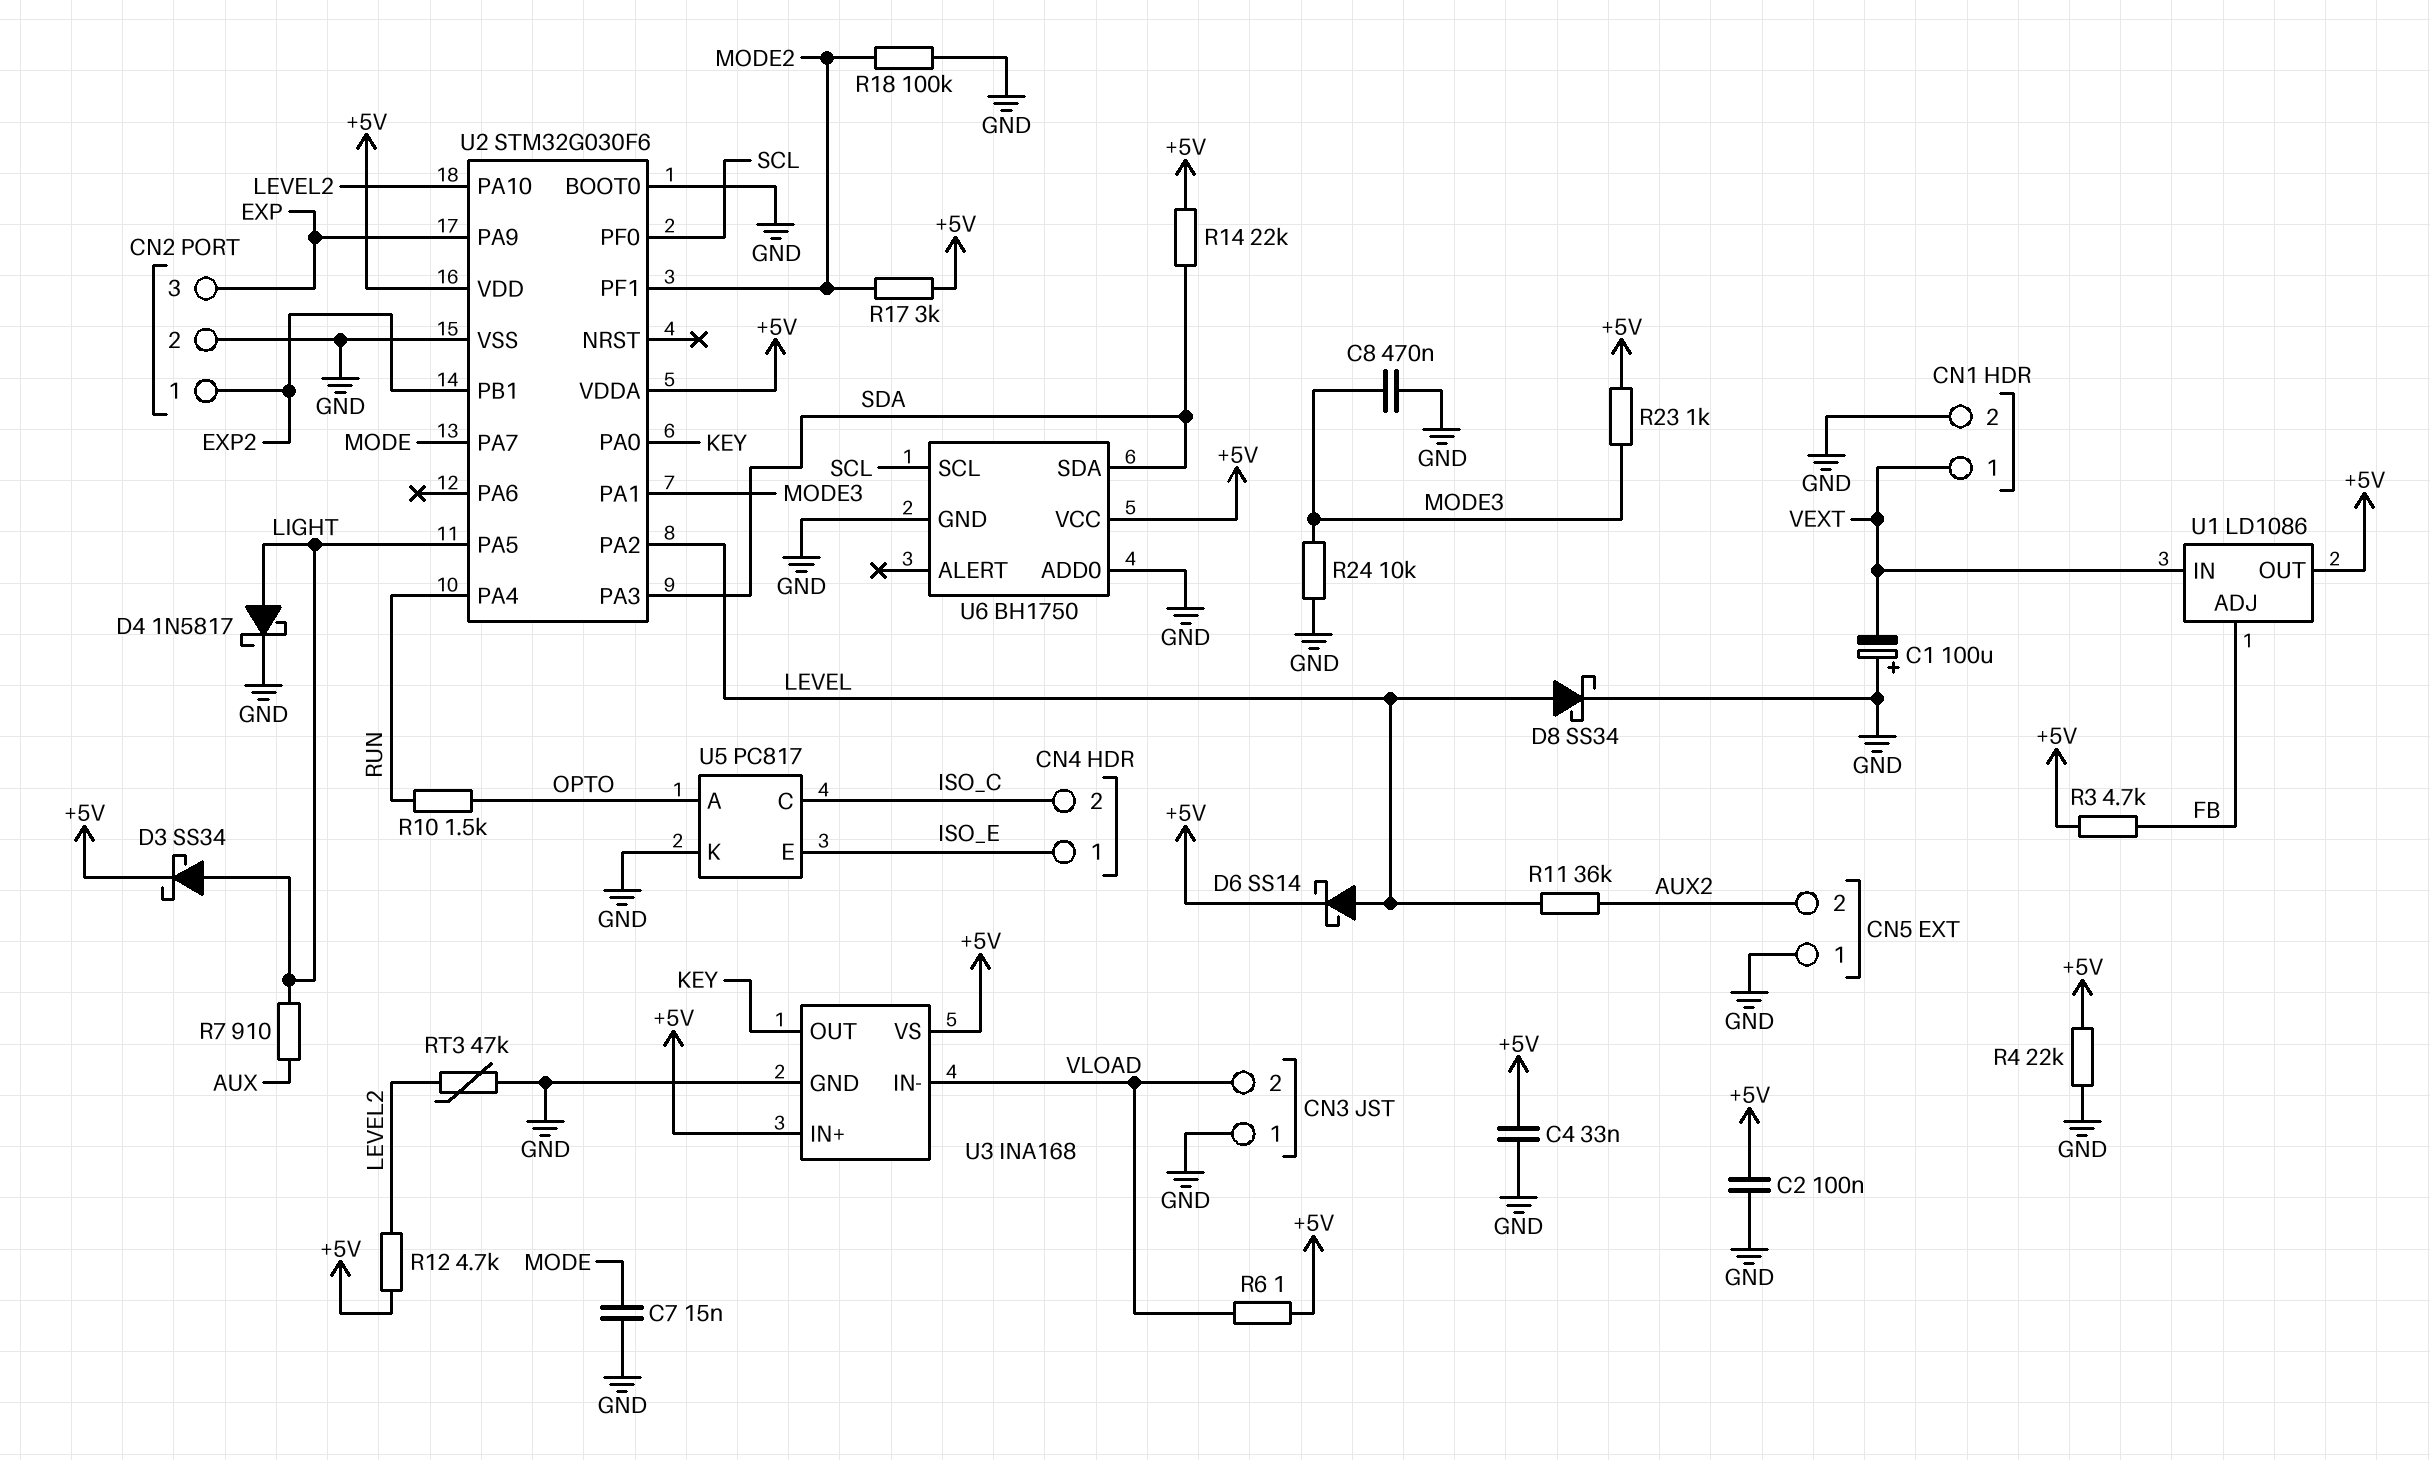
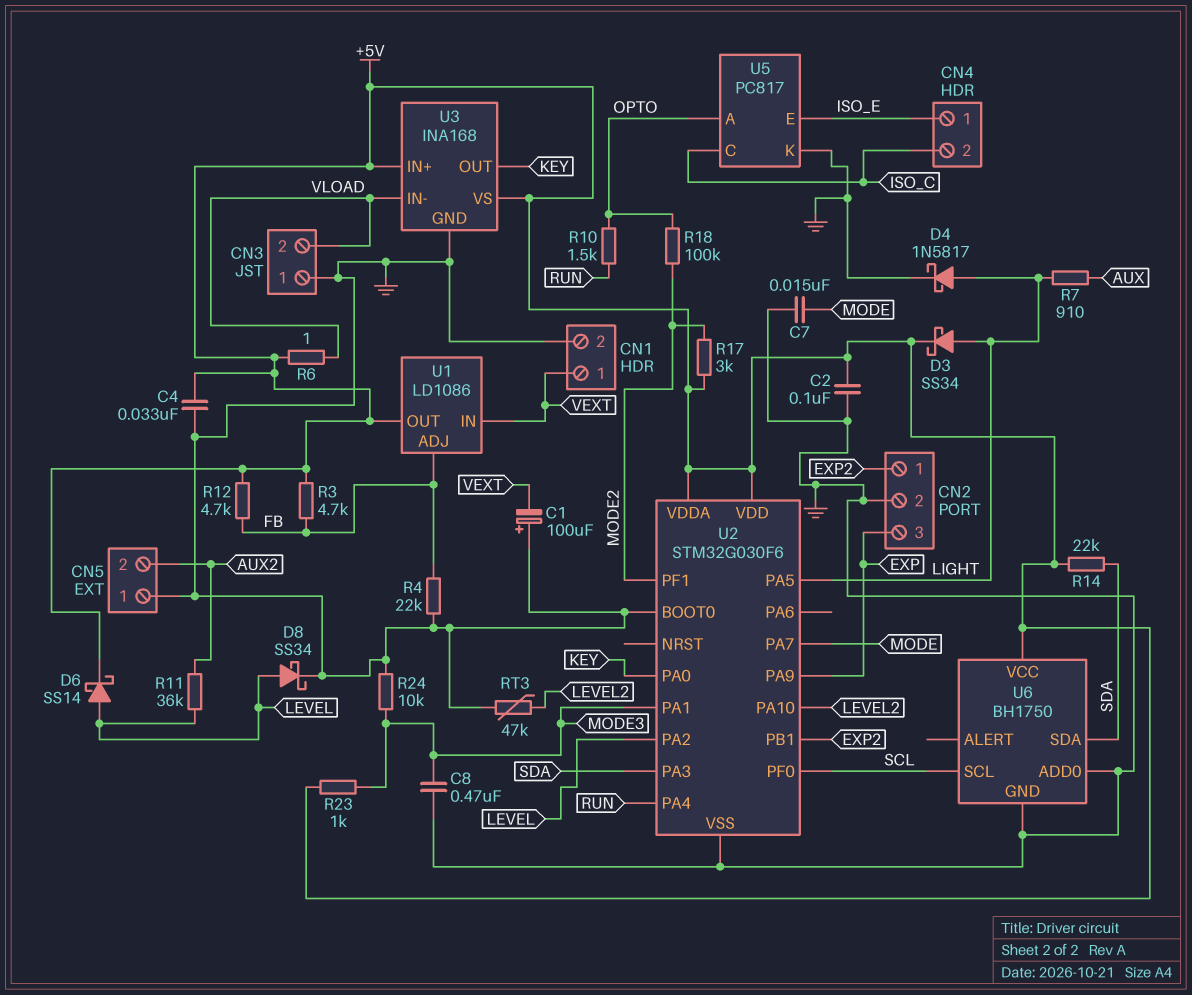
R4: 22k (+5V, GND) -> 22k (FB, GND)
R12: 4.7k (+5V, LEVEL2) -> 4.7k (+5V, FB)
R18: 100k (GND, MODE2) -> 100k (MODE2, OPTO)

